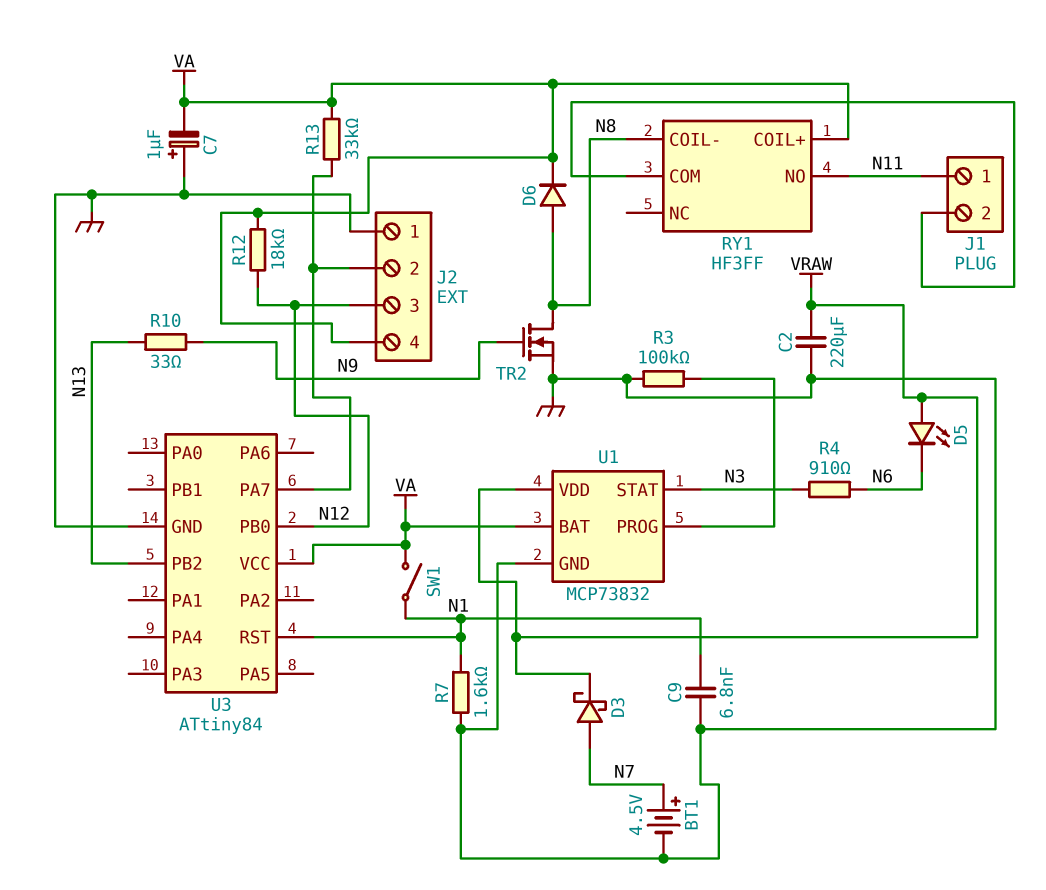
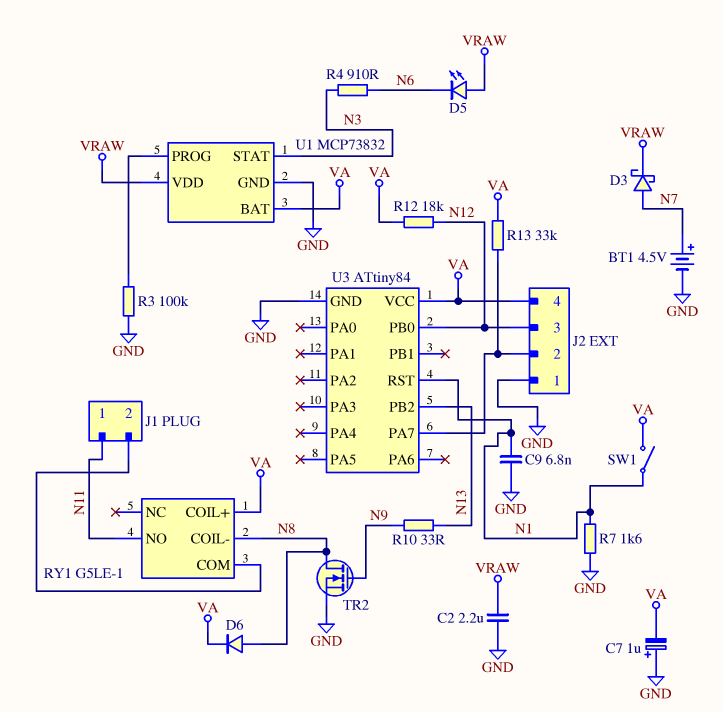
C2: 220uF (GND, VRAW) -> 2.2uF (GND, VRAW)
RY1: HF3FF -> G5LE-1

